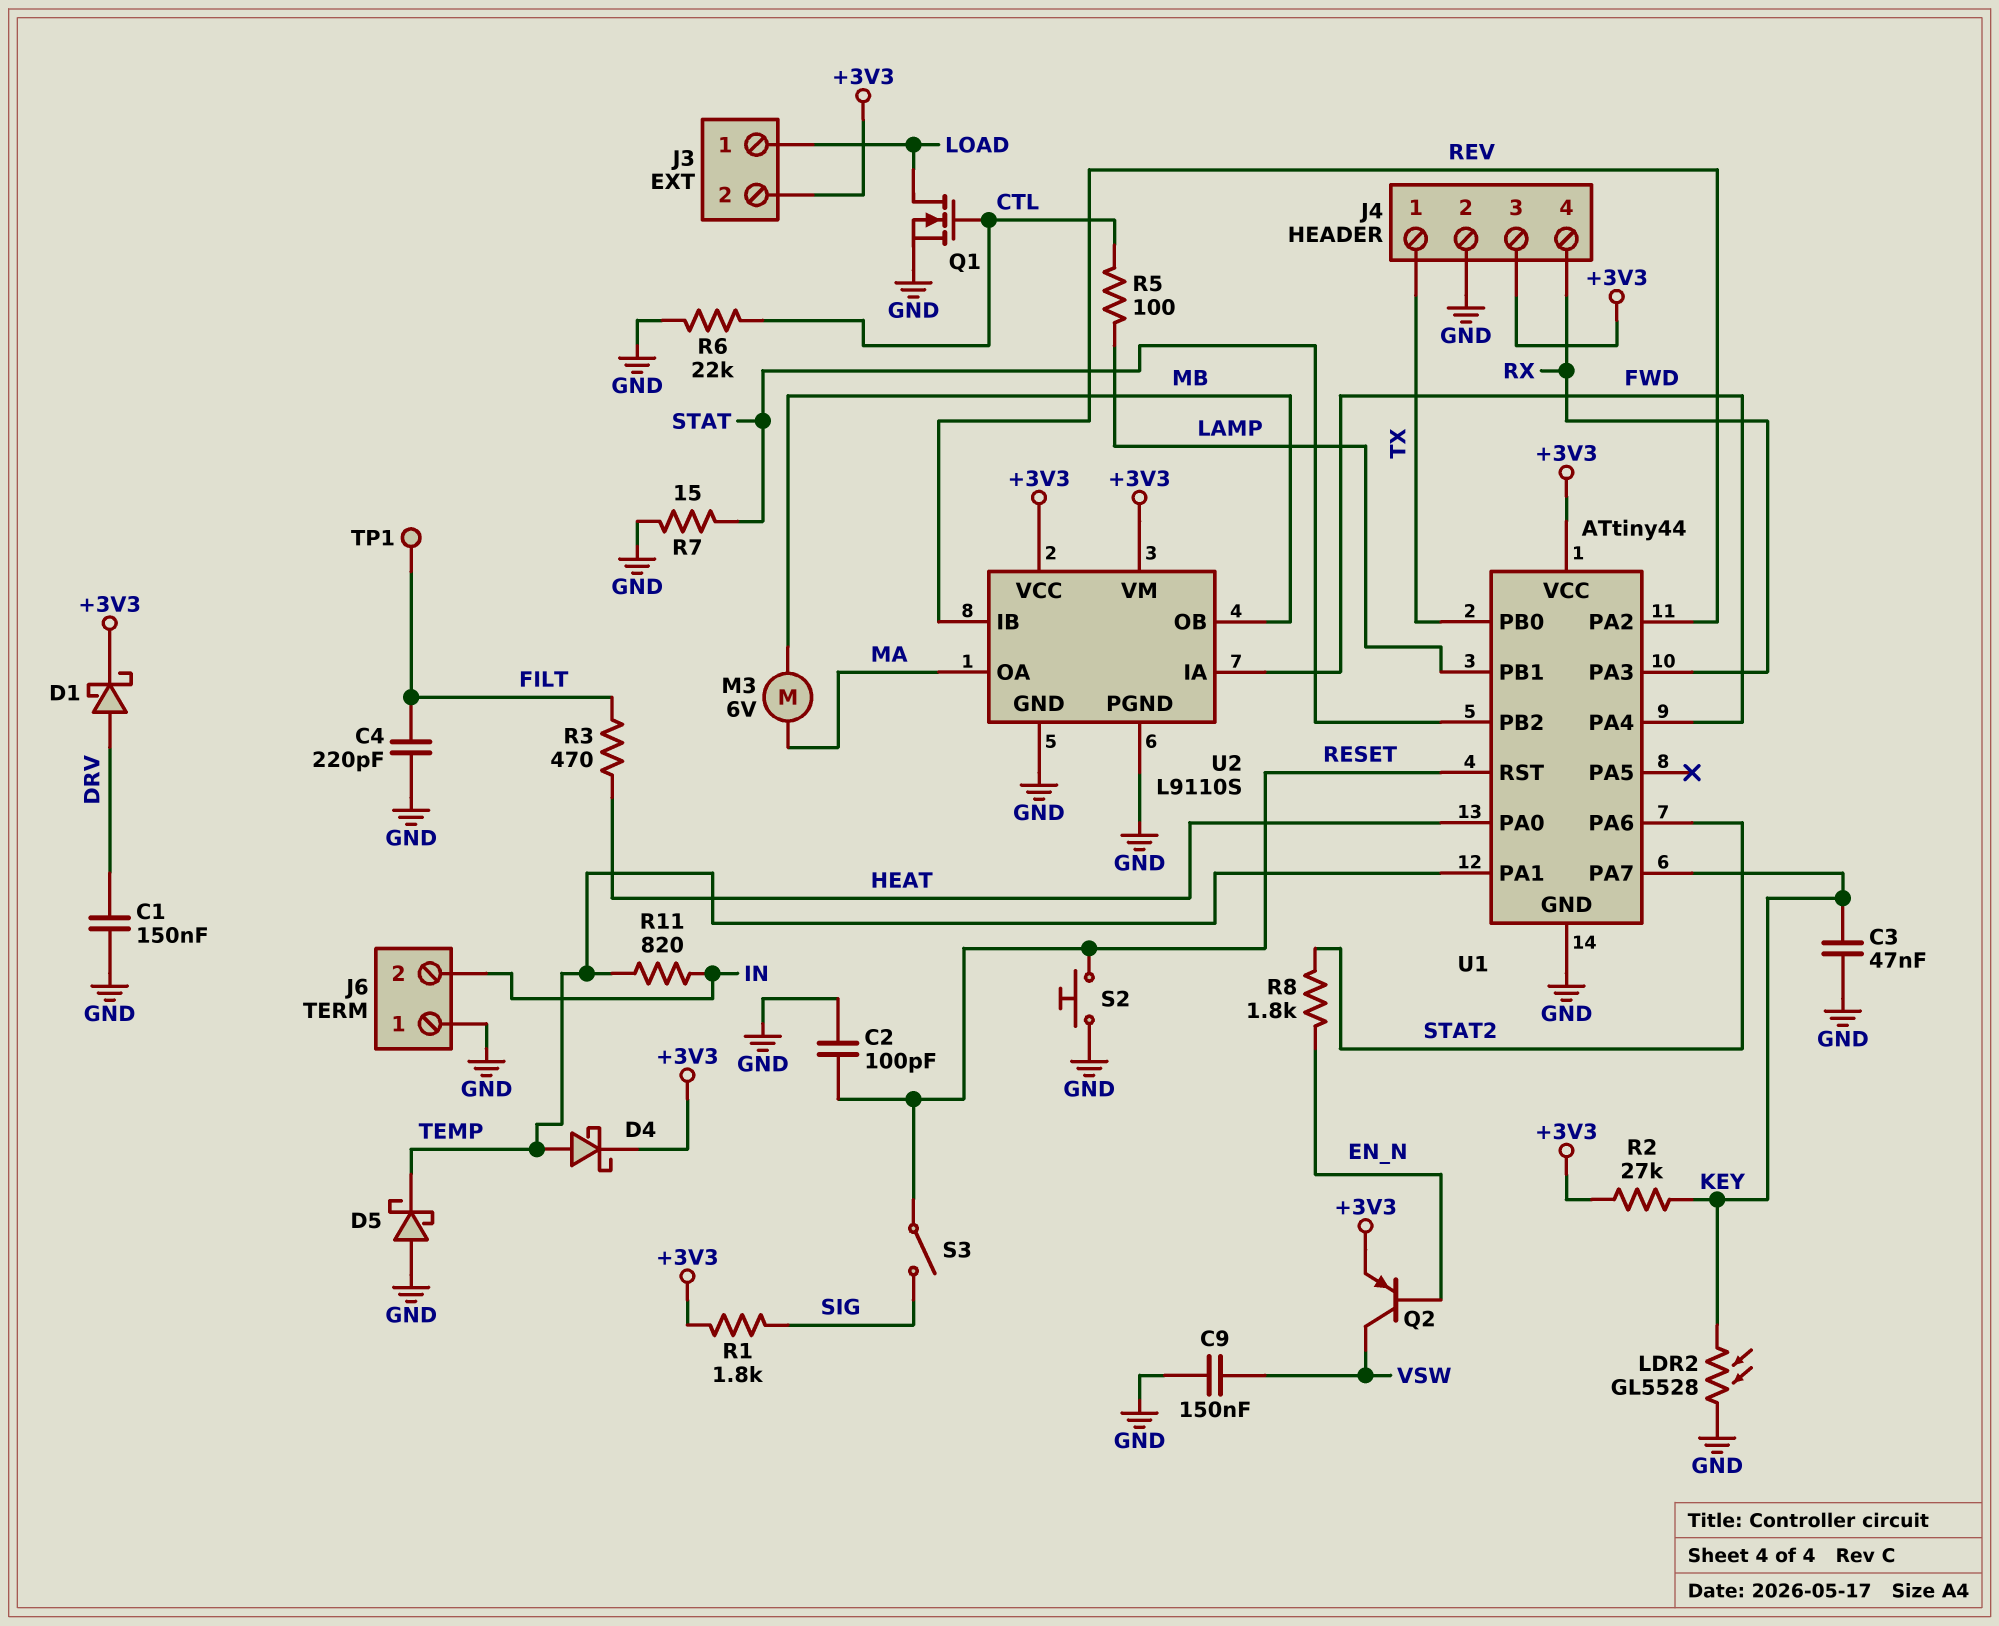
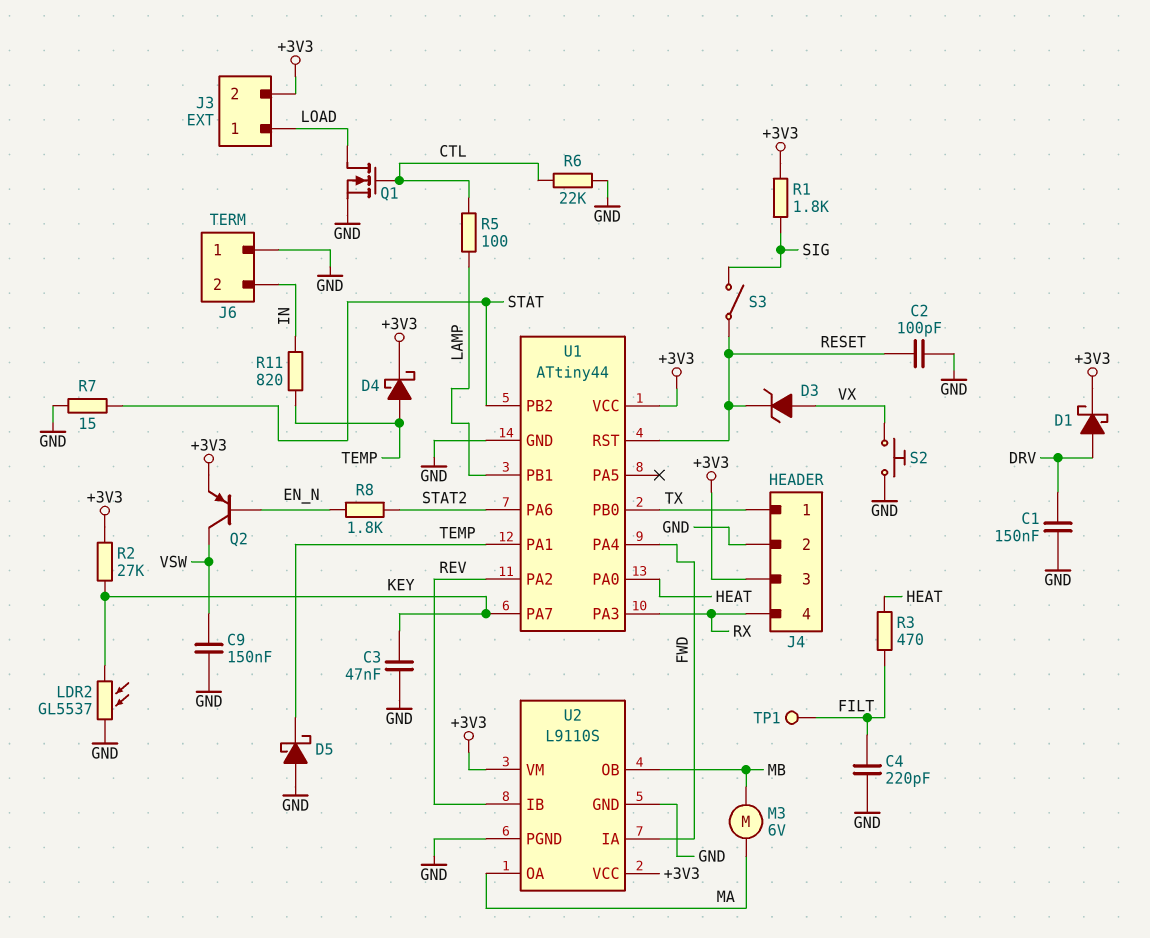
D3: none -> zener (A VX, K RESET)
LDR2: GL5528 (GND, KEY) -> GL5537 (GND, KEY)
S2: button (GND, RESET) -> button (GND, VX)

